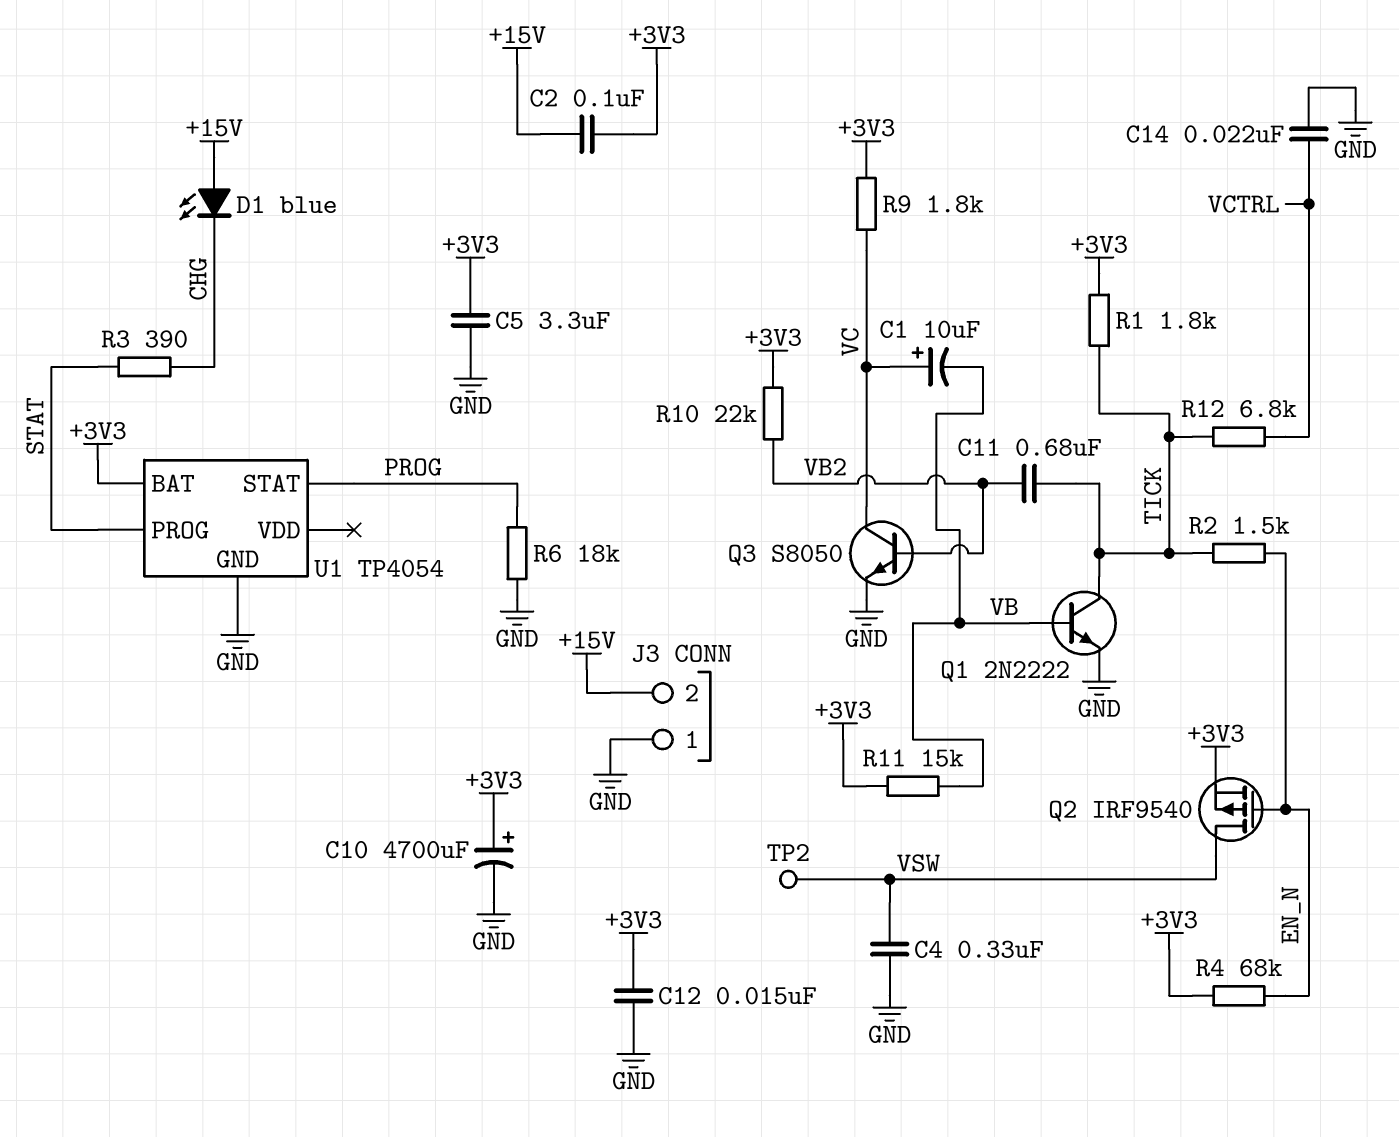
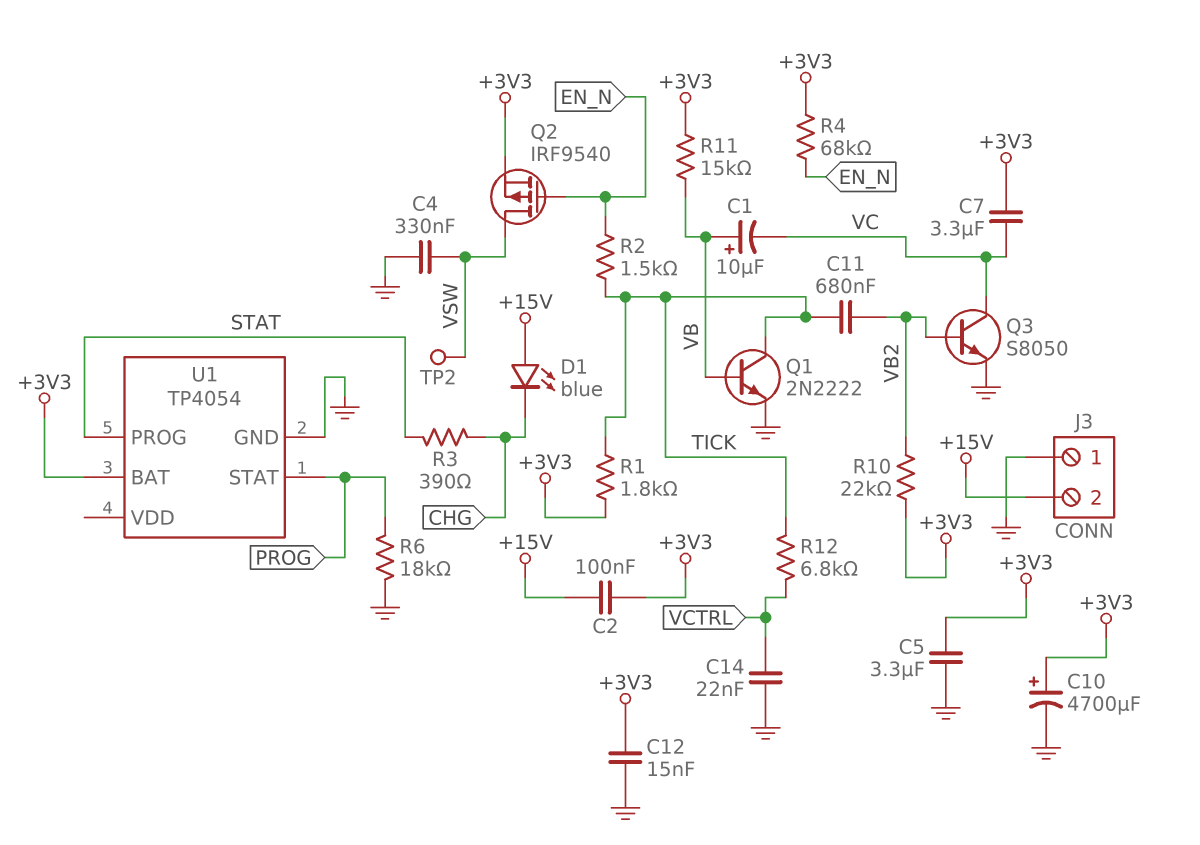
C1: 10uF (plus VC, minus VB) -> 10uF (plus VB, minus VC)
C7: none -> 3.3uF (+3V3, VC)
R9: 1.8k (+3V3, VC) -> none

